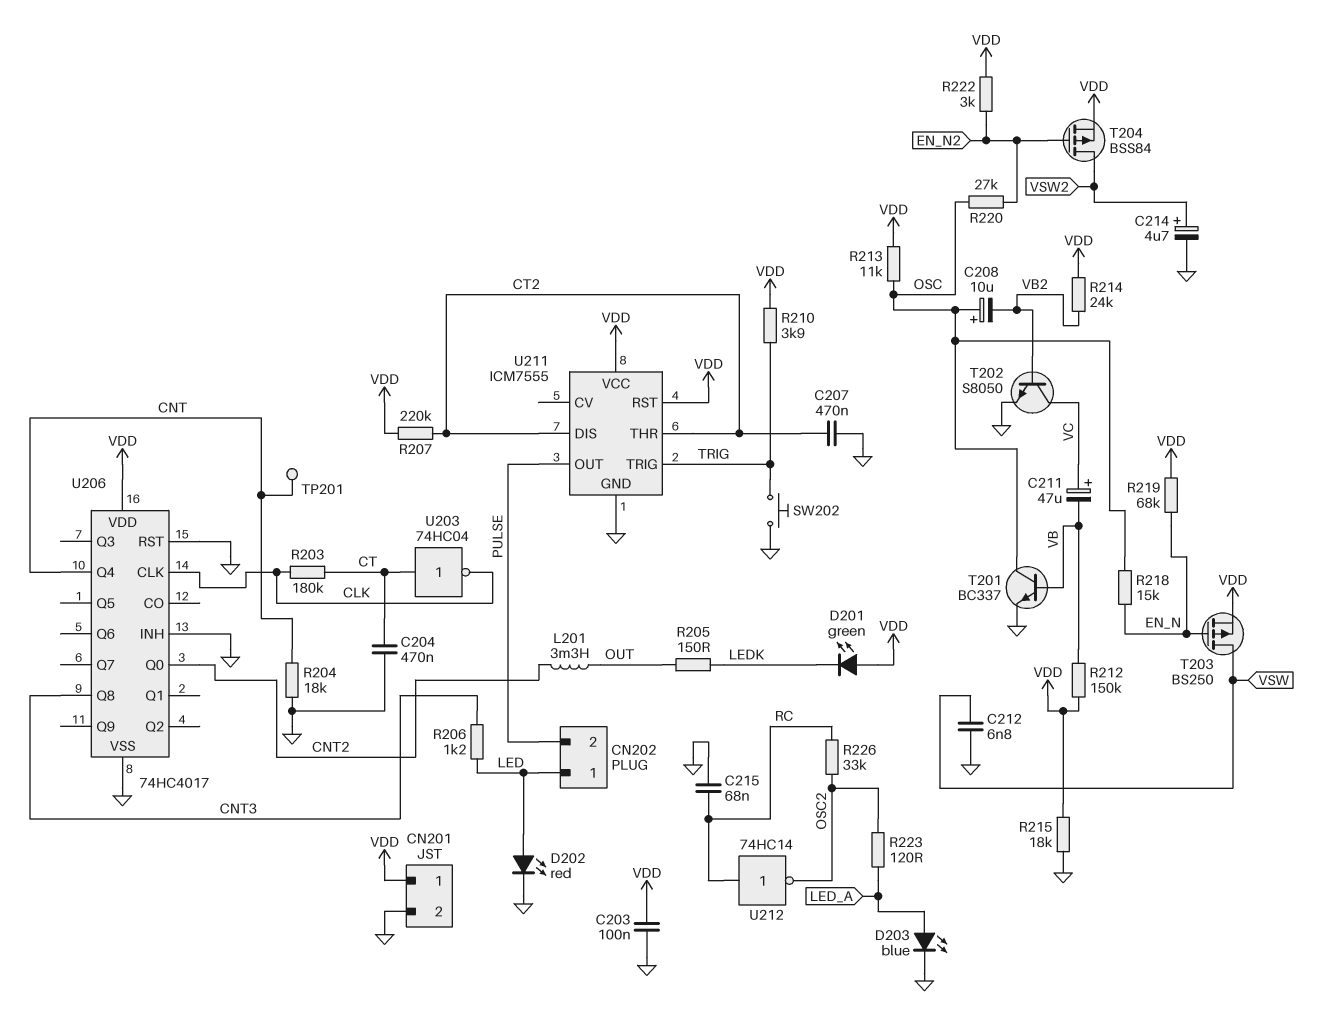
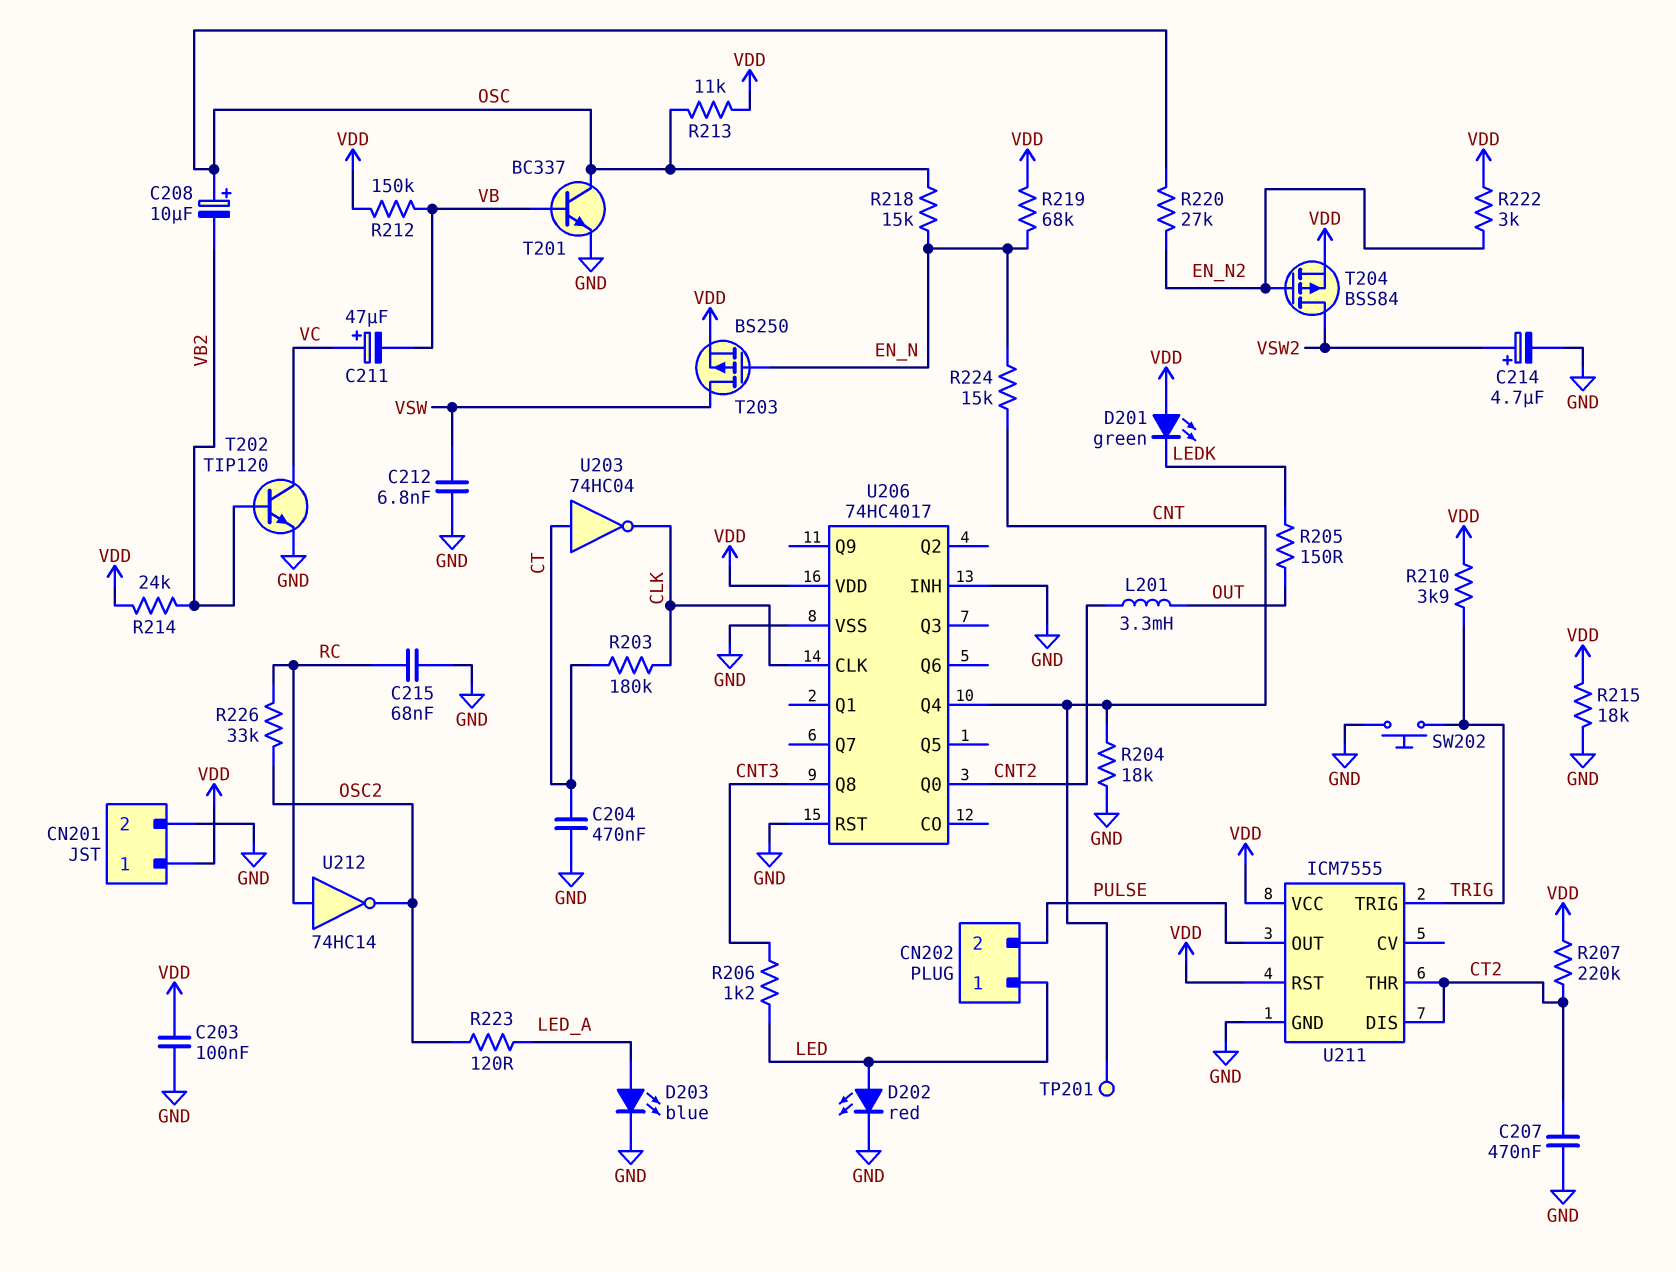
R224: none -> 15k (CNT, EN_N)
T202: NPN S8050 (B VB2, C VC, E GND) -> NPN TIP120 (B VB2, C VC, E GND)

